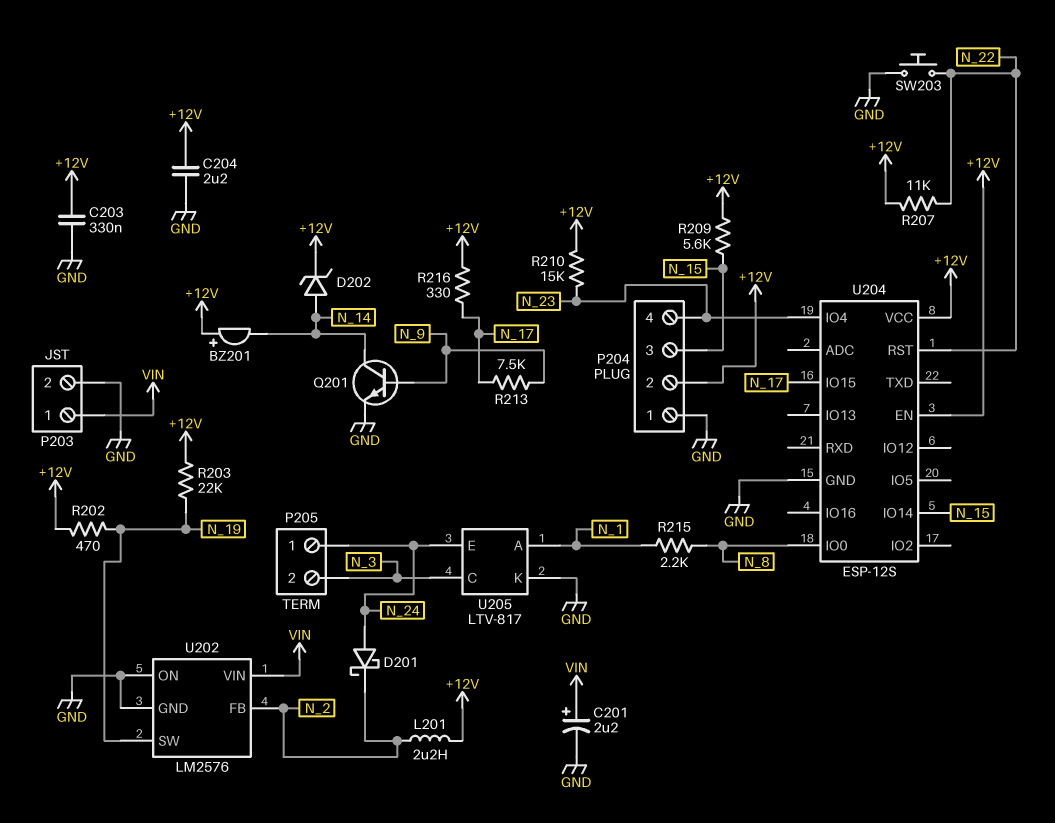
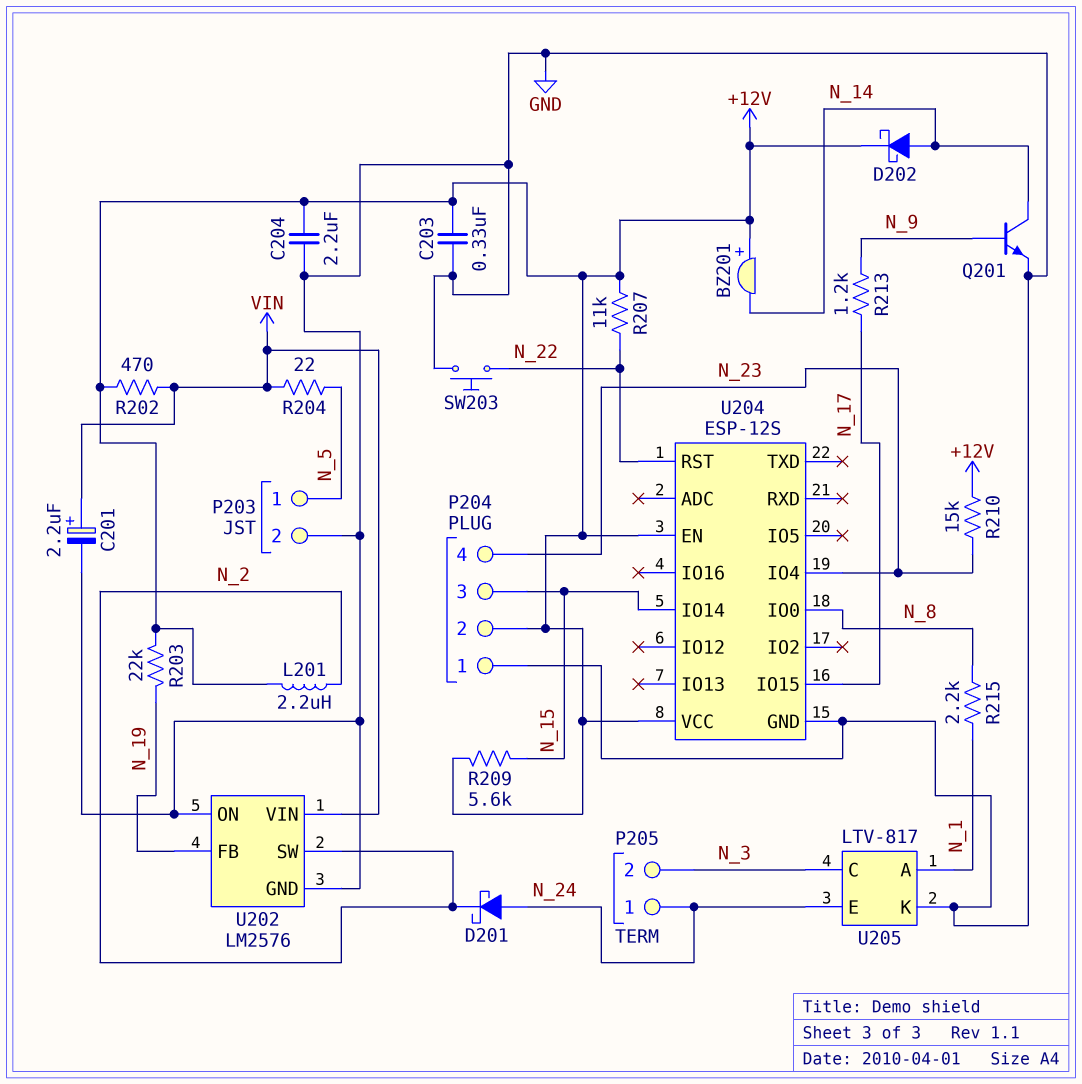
D202: zener (A N_14, K +12V) -> schottky (A N_14, K +12V)
P203 pin 1: VIN -> N_5
R202: 470 (+12V, N_19) -> 470 (+12V, VIN)
R204: none -> 22 (N_5, VIN)
R213: 7.5k (N_9, N_17) -> 1.2k (N_9, N_17)
R216: 330 (+12V, N_17) -> none
U202 pin FB: N_2 -> N_19
U202 pin SW: N_19 -> N_2

